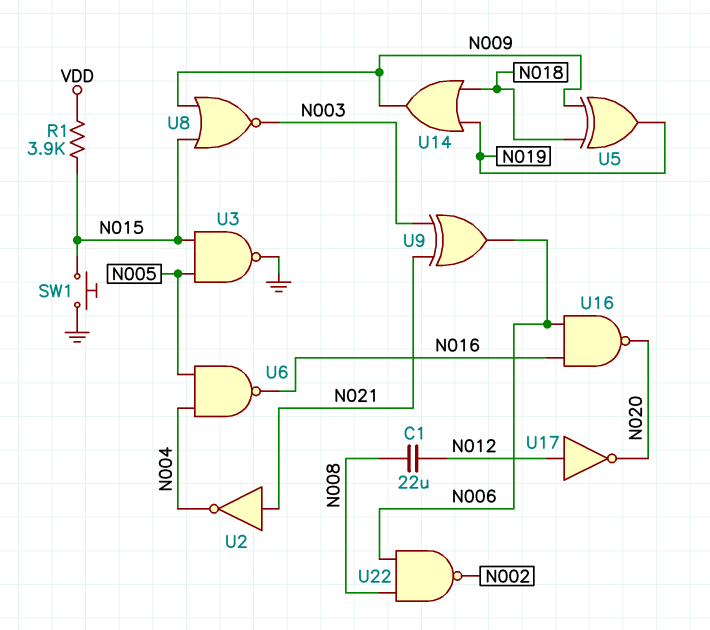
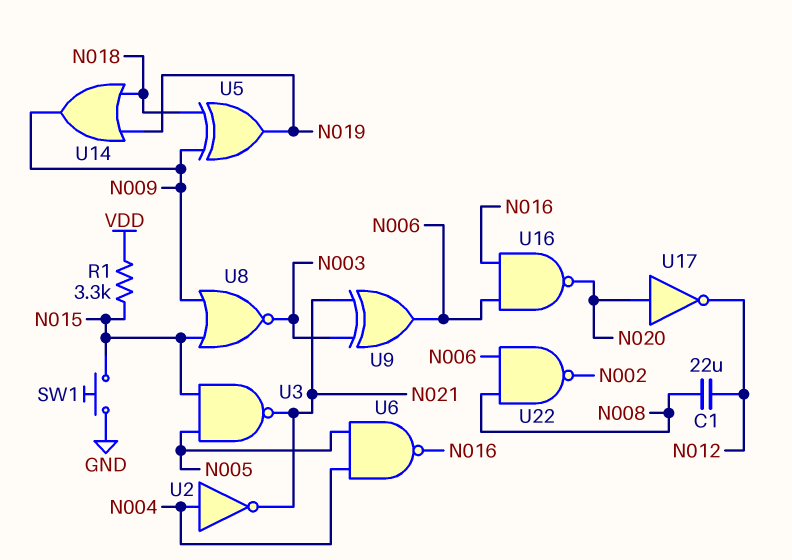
R1: 3.9k (N015, VDD) -> 3.3k (N015, VDD)
U2: NOT (in N021, out N004) -> NOT (in N004, out N021)
U3: NAND (in N005, in N015, out GND) -> NAND (in N005, in N015, out N021)
U17: NOT (in N012, out N020) -> NOT (in N020, out N012)

